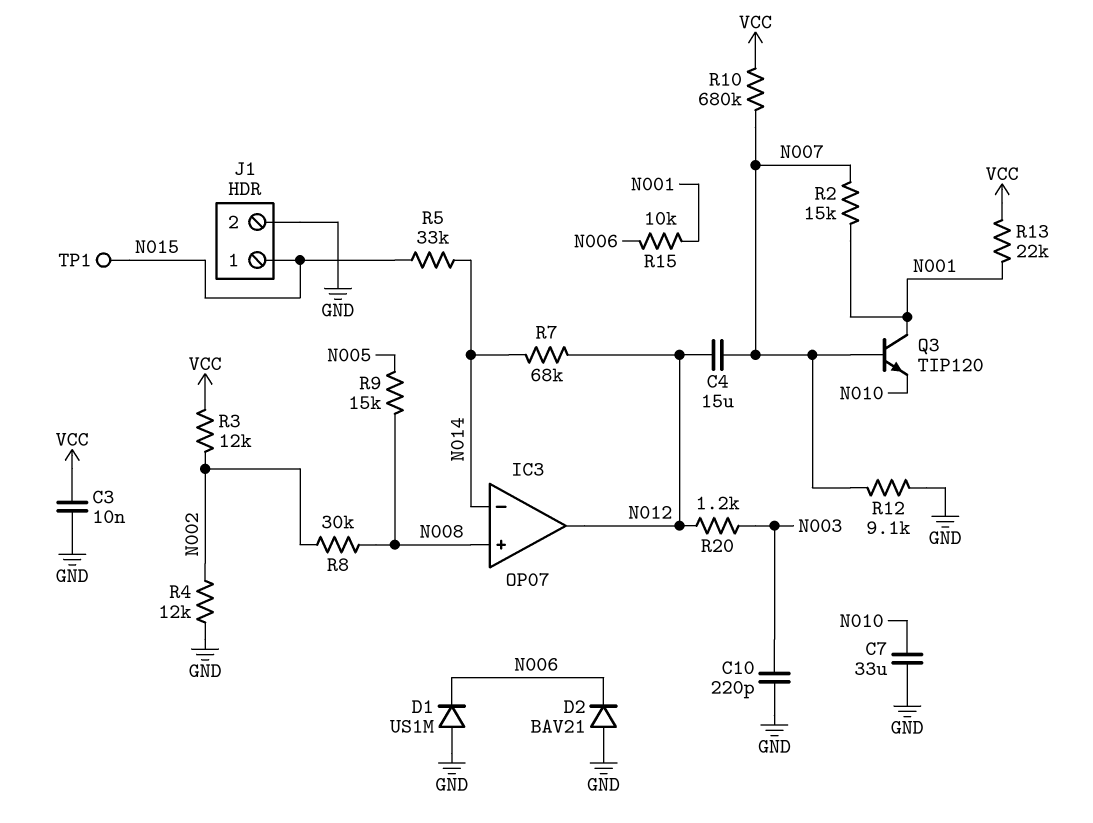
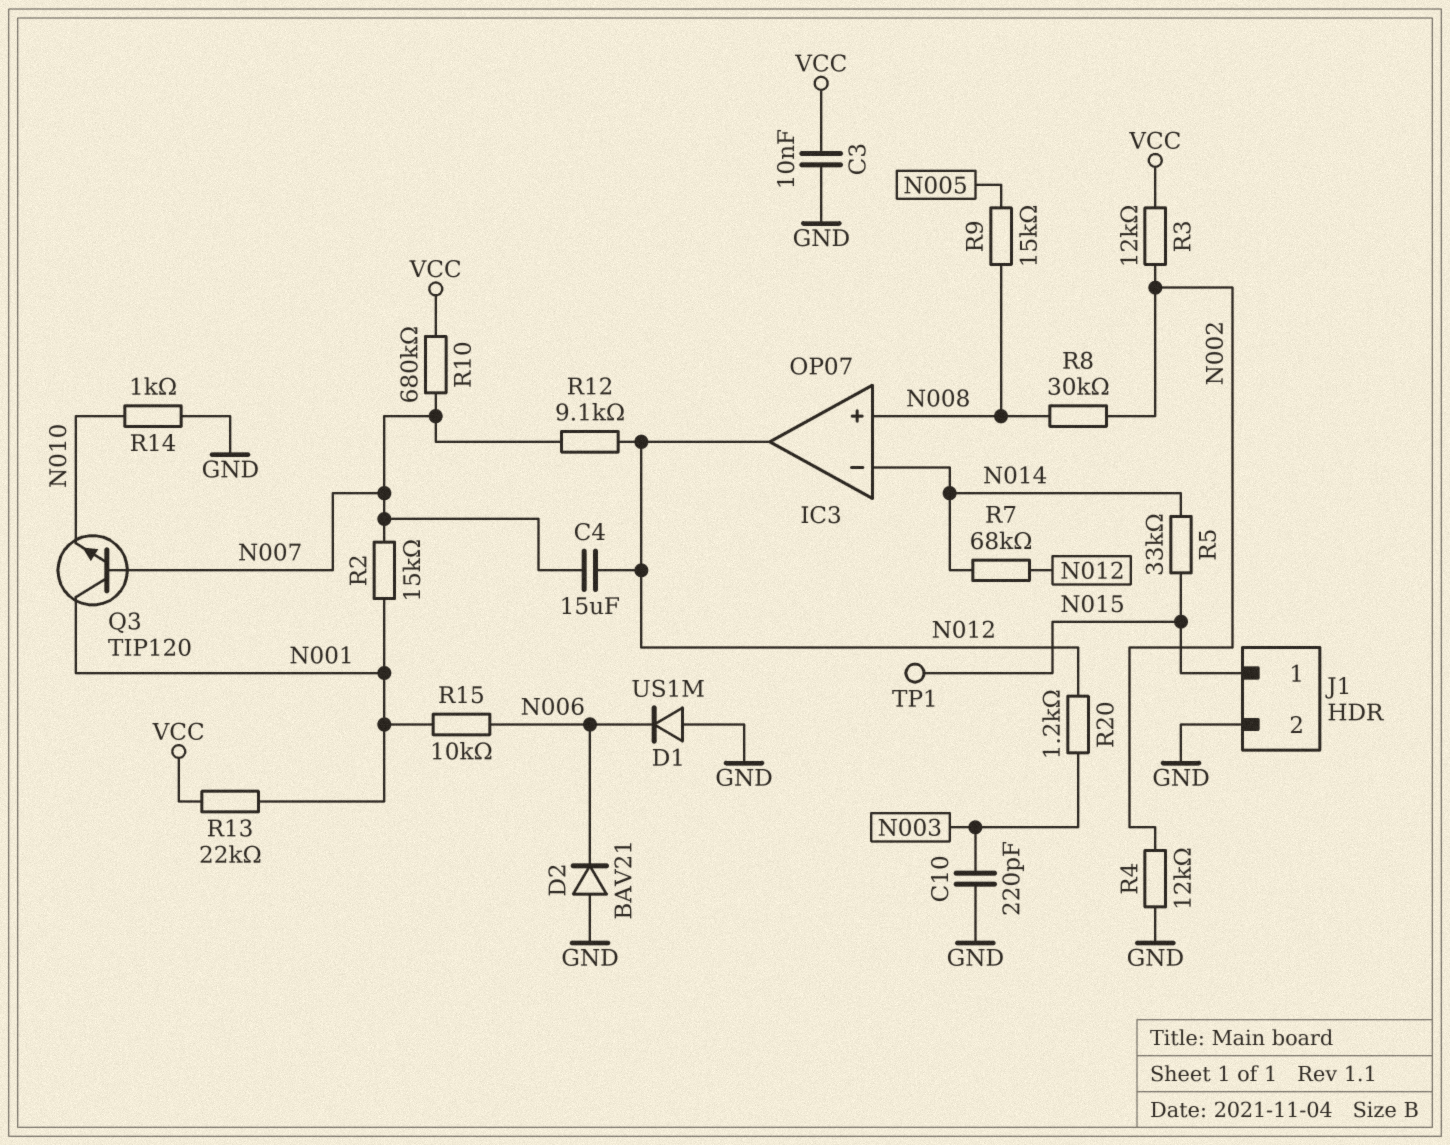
C7: 33uF (GND, N010) -> none
R12: 9.1k (GND, N007) -> 9.1k (N007, N012)
R14: none -> 1k (GND, N010)

